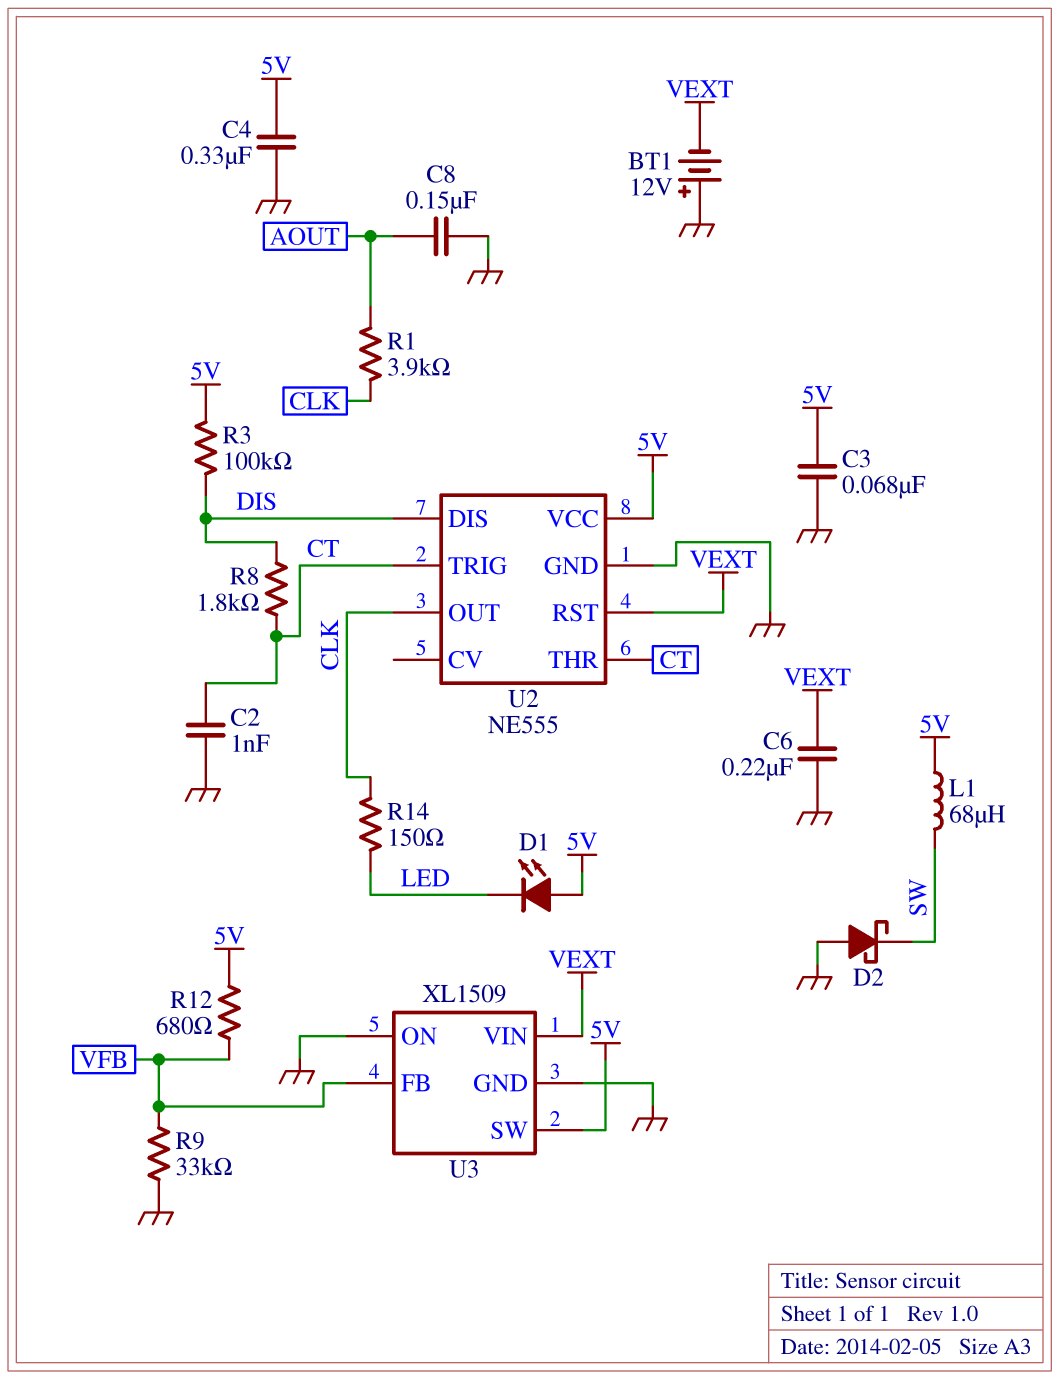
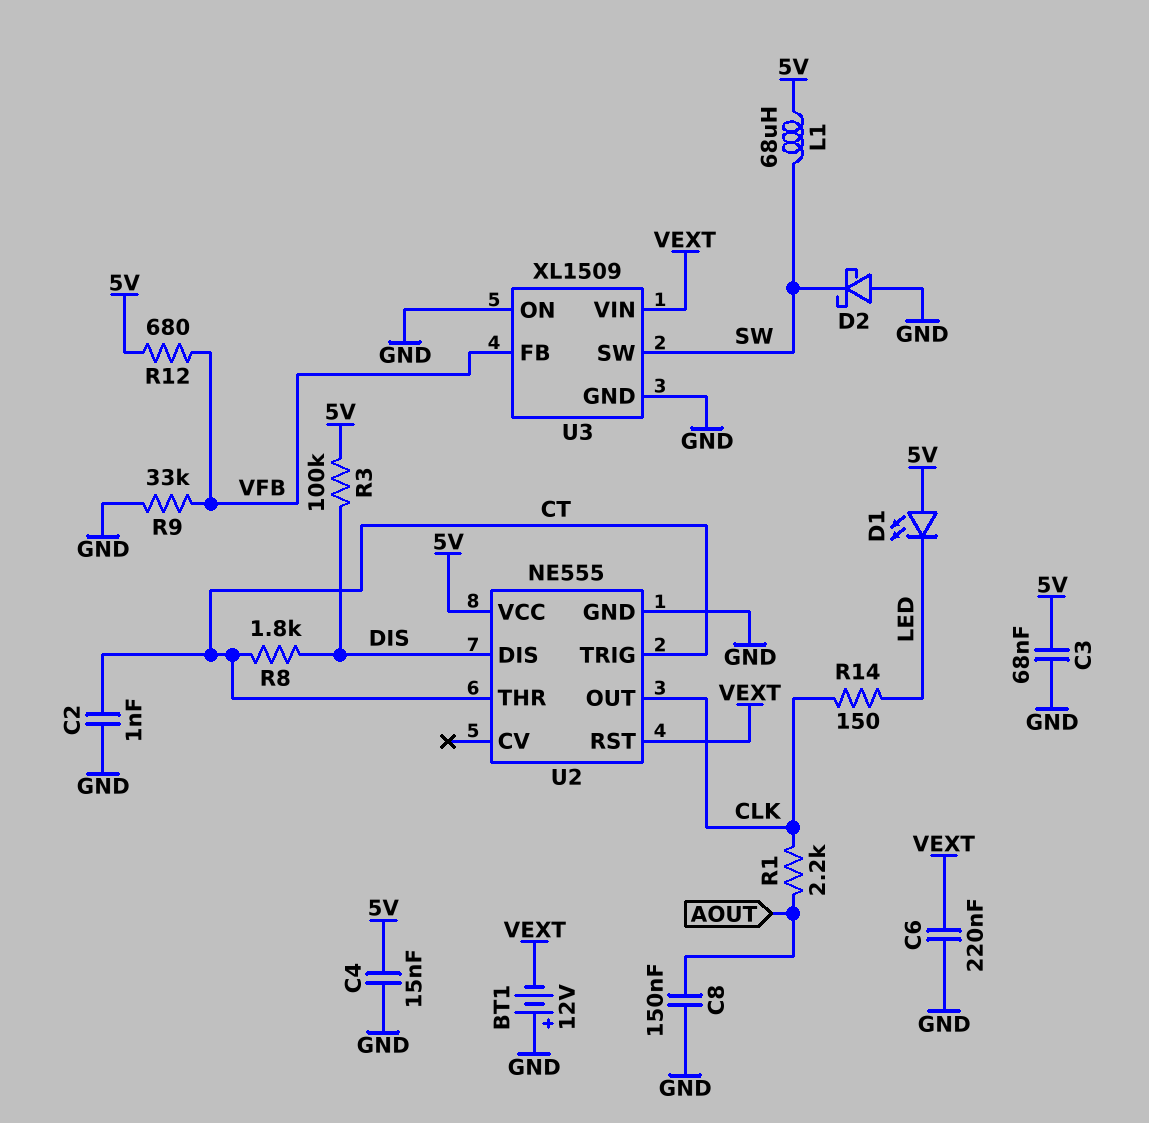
C4: 330nF (5V, GND) -> 15nF (5V, GND)
R1: 3.9k (AOUT, CLK) -> 2.2k (AOUT, CLK)
U3 pin SW: 5V -> SW

